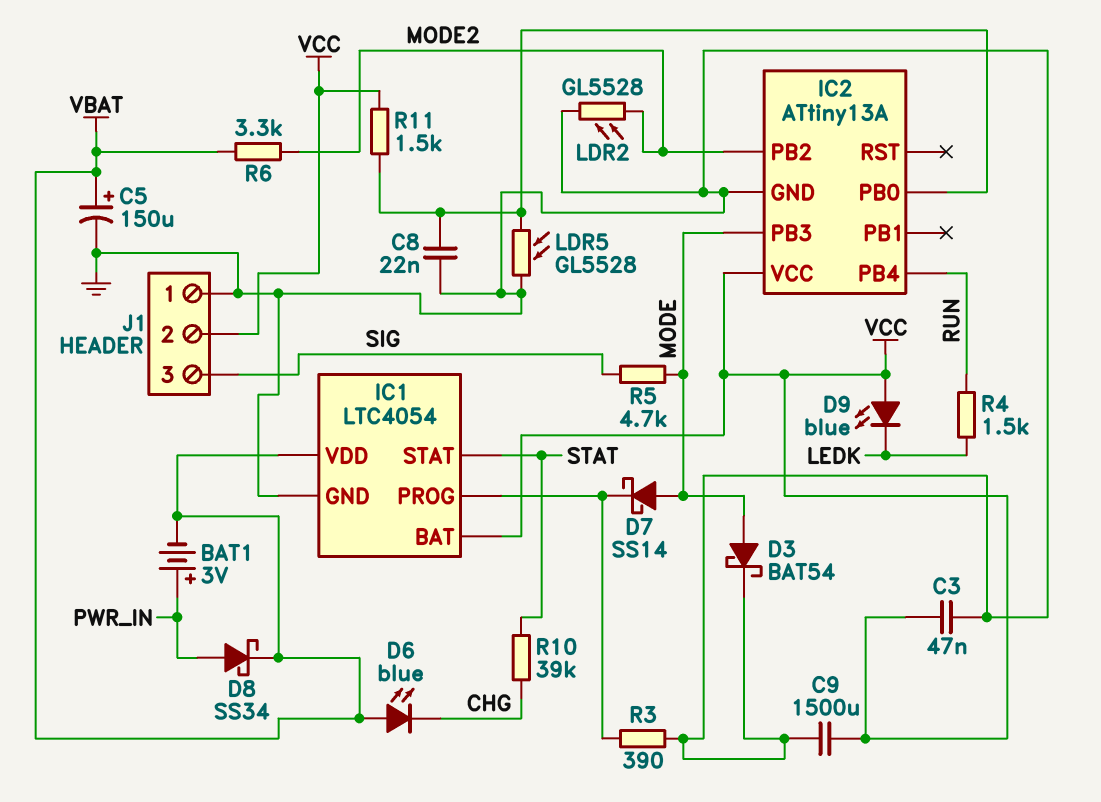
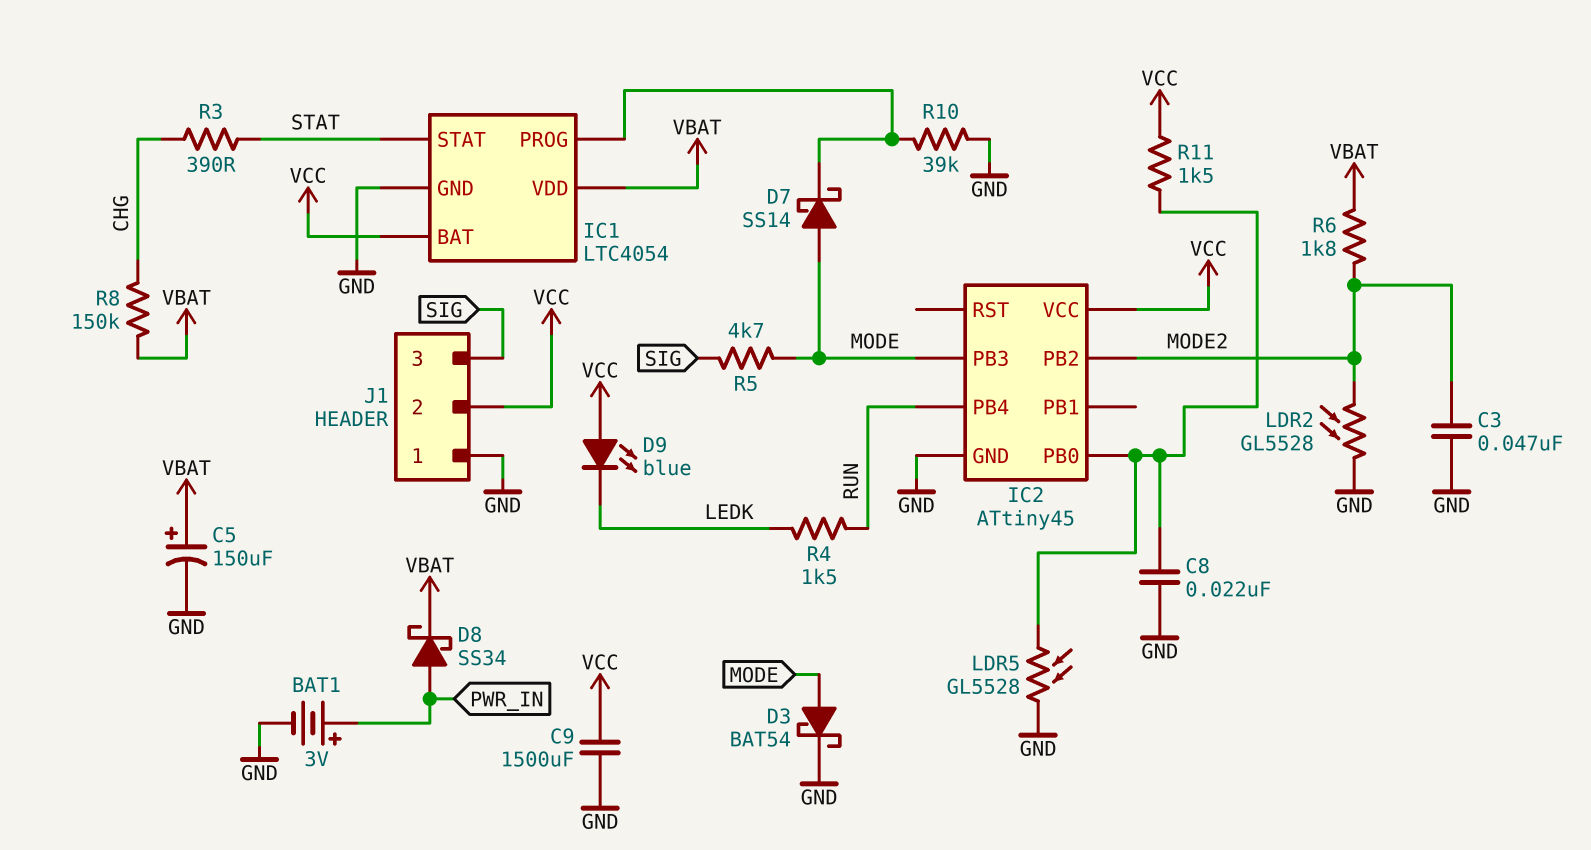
BAT1: 3V (plus PWR_IN, minus VBAT) -> 3V (plus PWR_IN, minus GND)
C3: 47nF (GND, VCC) -> 47nF (GND, MODE2)
D6: LED blue (A VBAT, K CHG) -> none
IC2: ATtiny13A -> ATtiny45
R3: 390 (GND, IC1/PROG) -> 390 (CHG, STAT)
R6: 3.3k (MODE2, VBAT) -> 1.8k (MODE2, VBAT)
R8: none -> 150k (CHG, VBAT)
R10: 39k (CHG, STAT) -> 39k (GND, IC1/PROG)

